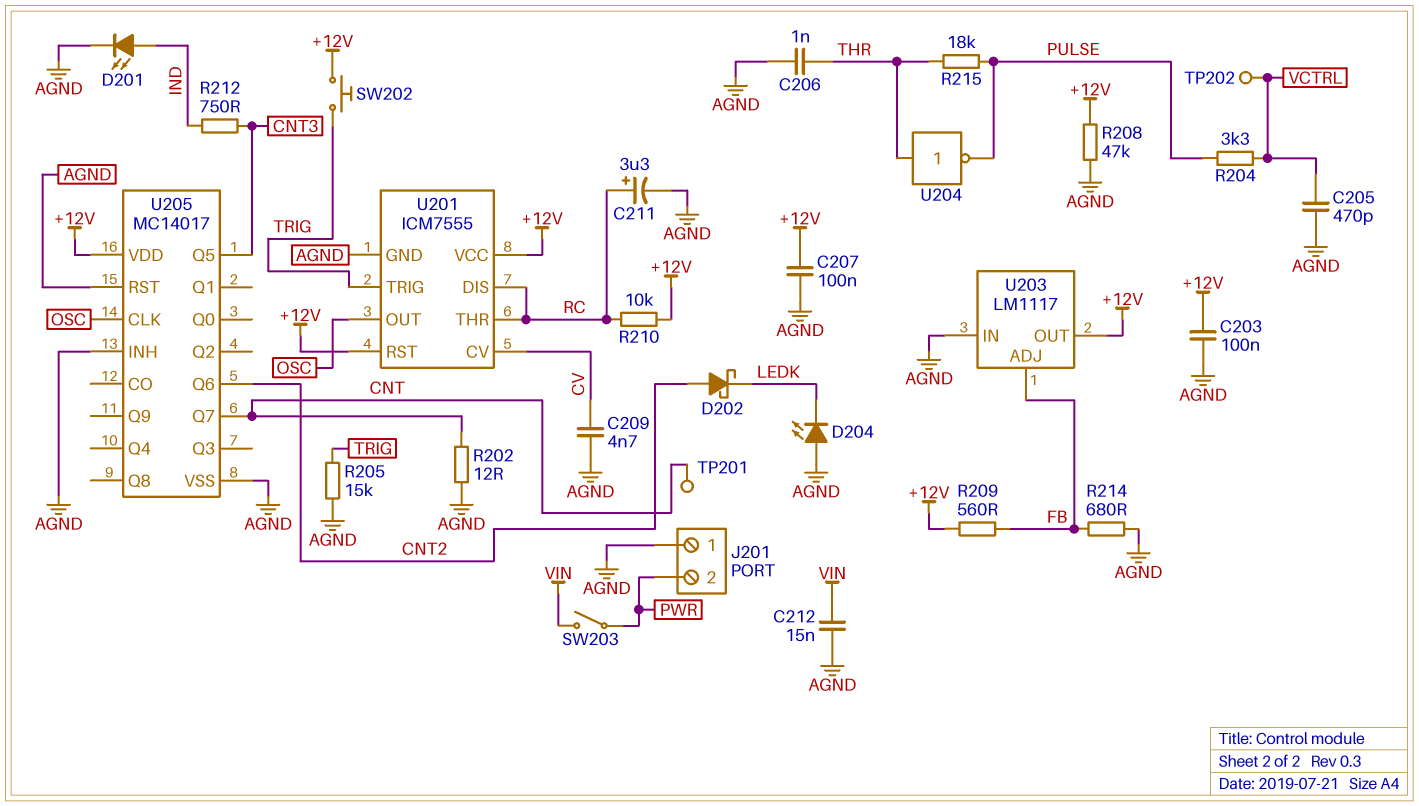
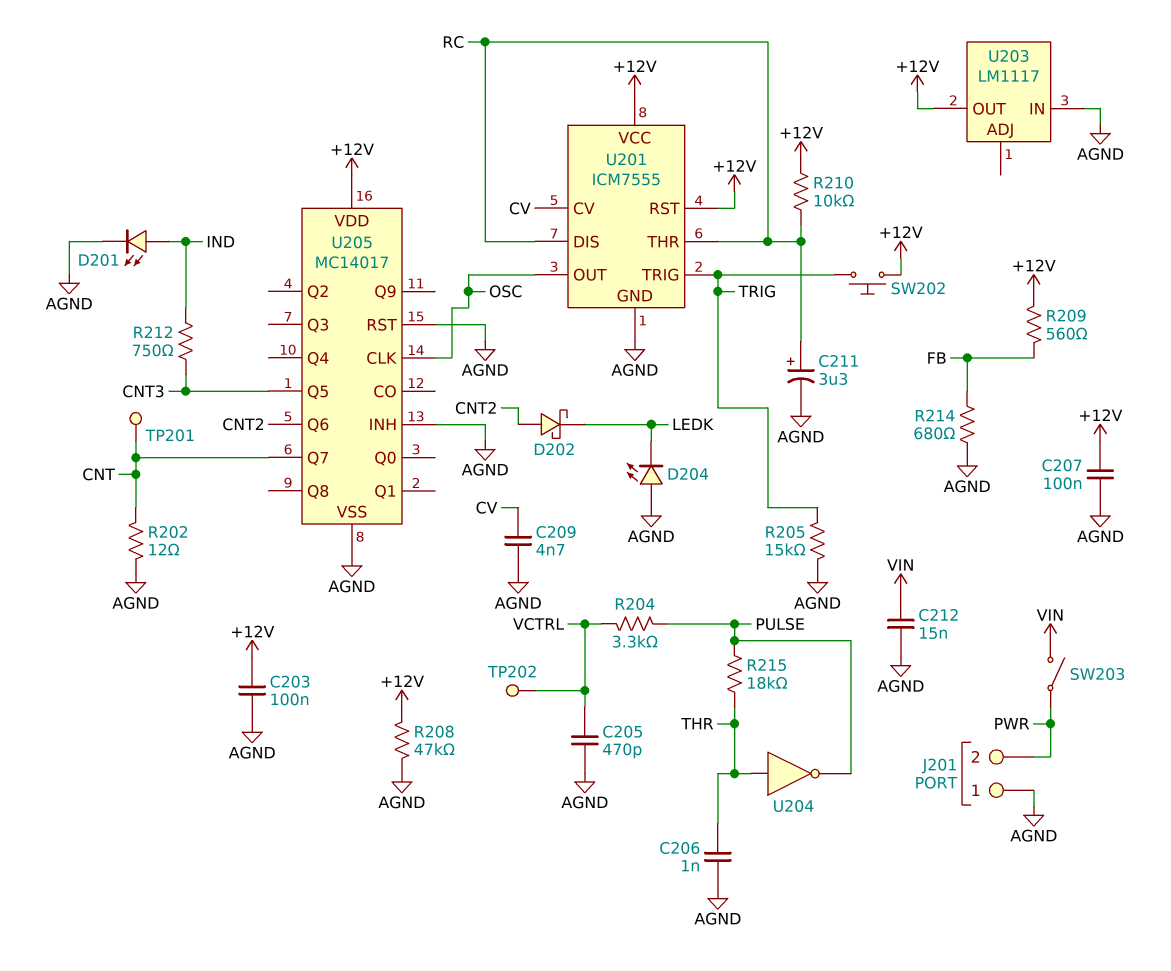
U203 pin ADJ: FB -> none

